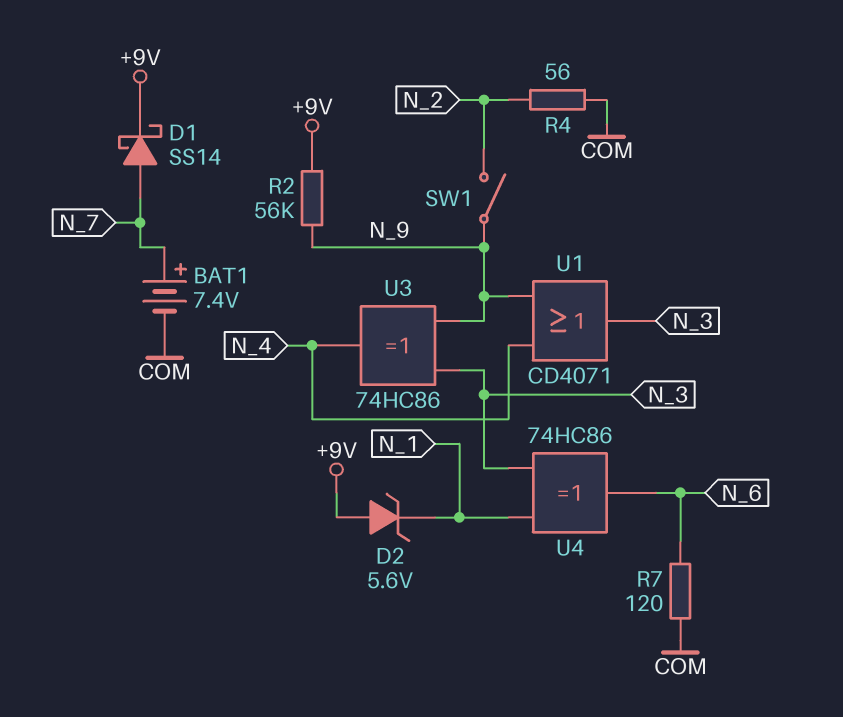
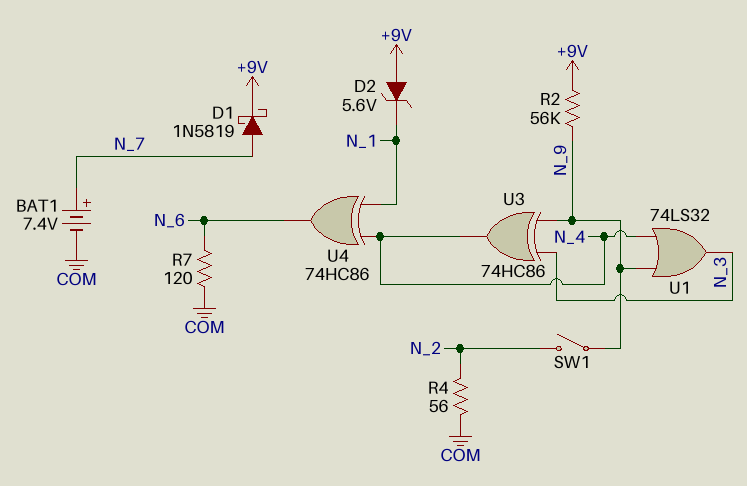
D1: schottky SS14 (A N_7, K +9V) -> schottky 1N5819 (A N_7, K +9V)
U1: OR CD4071 (in N_4, in N_9, out N_3) -> OR 74LS32 (in N_4, in N_9, out N_3)
U4: XOR 74HC86 (in N_1, in N_3, out N_6) -> XOR 74HC86 (in N_1, in N_4, out N_6)

